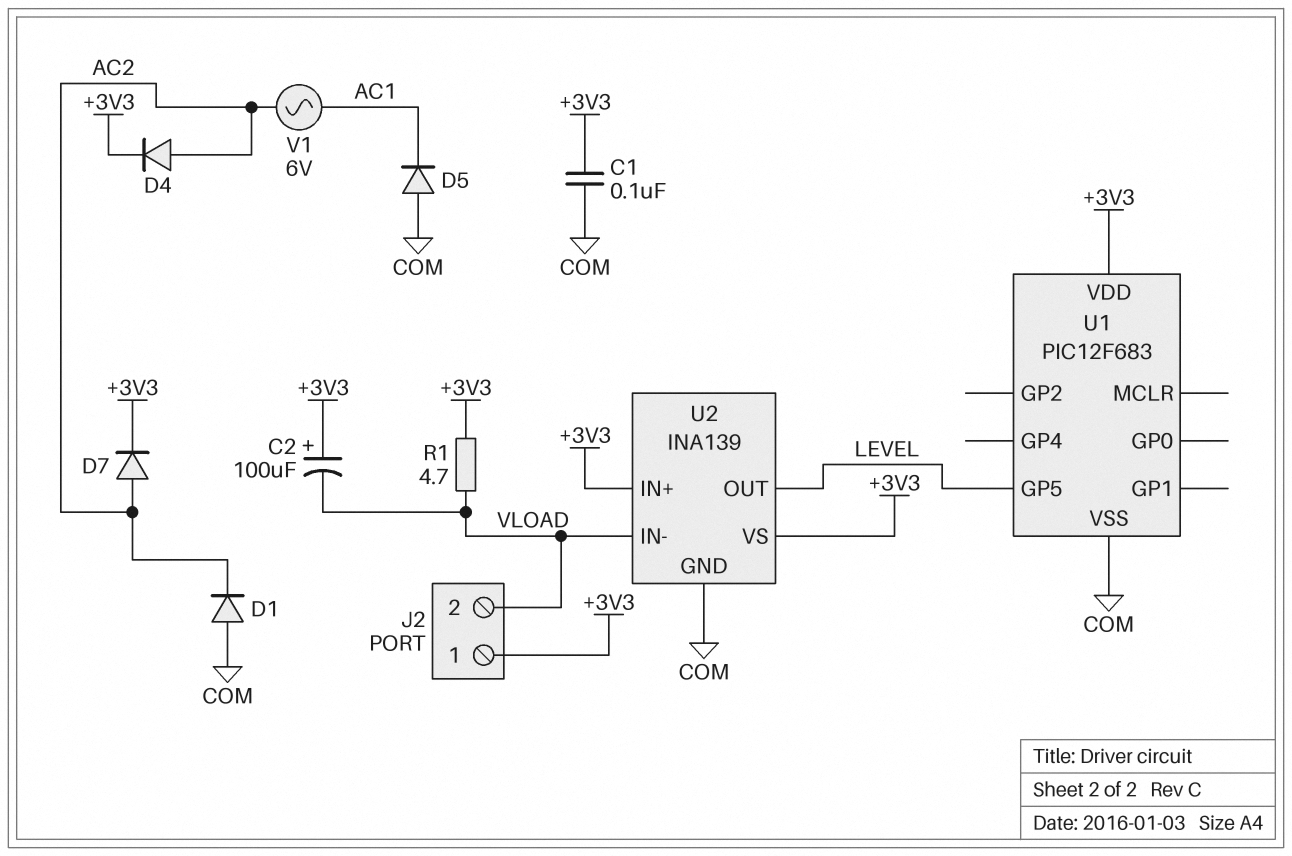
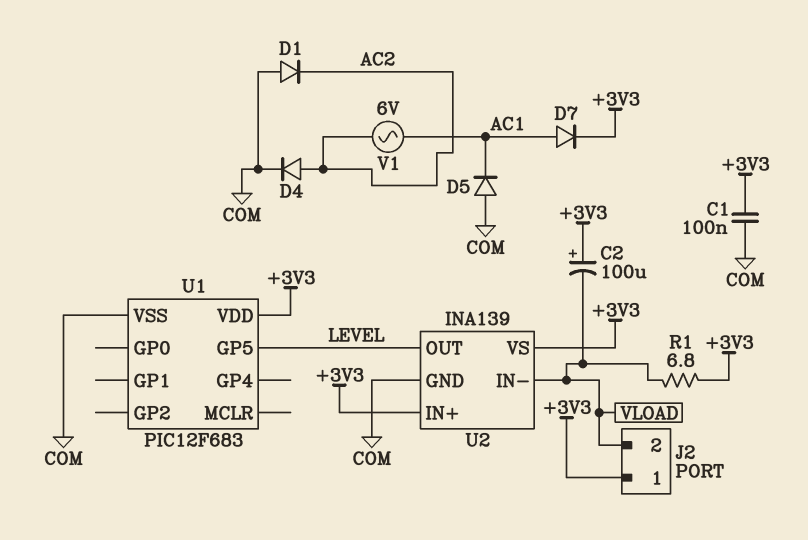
D4: diode (A AC2, K +3V3) -> diode (A AC2, K COM)
D7: diode (A AC2, K +3V3) -> diode (A AC1, K +3V3)
R1: 4.7 (+3V3, VLOAD) -> 6.8 (+3V3, VLOAD)

